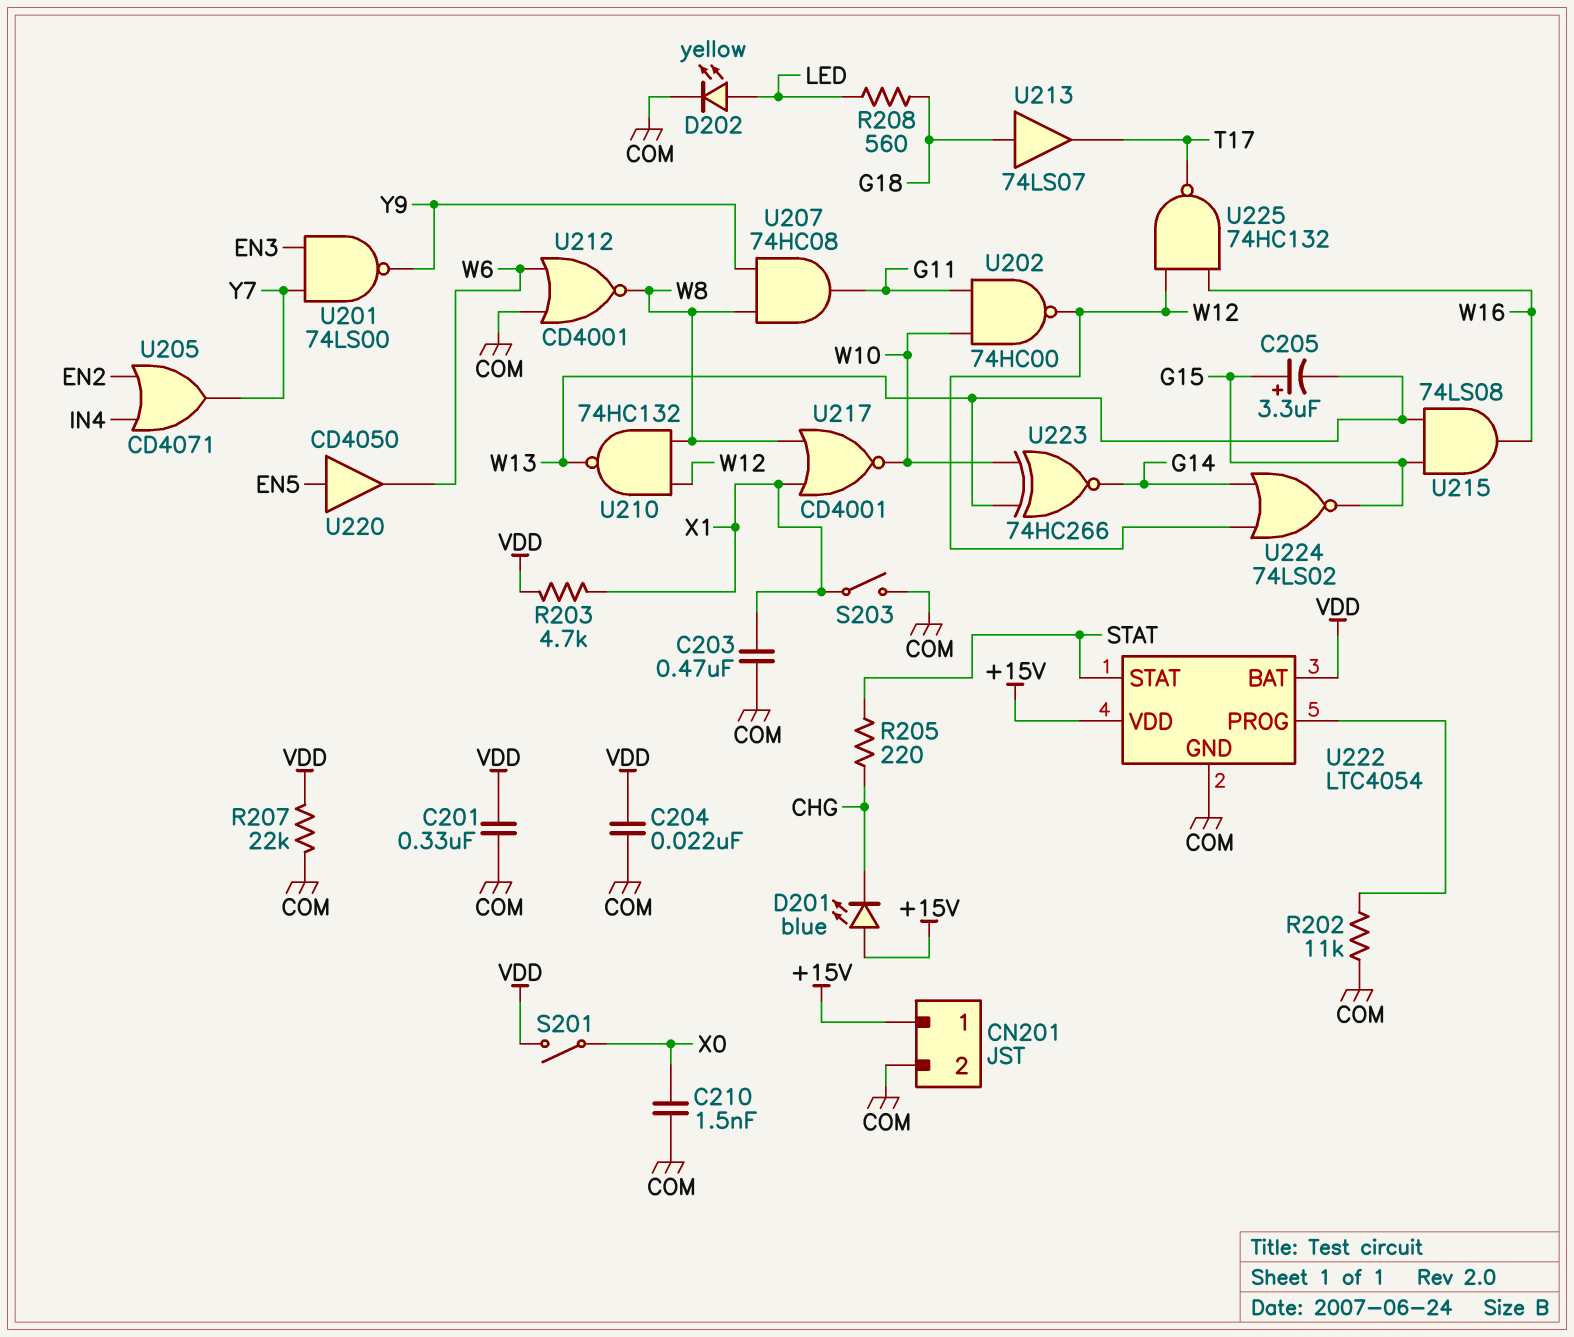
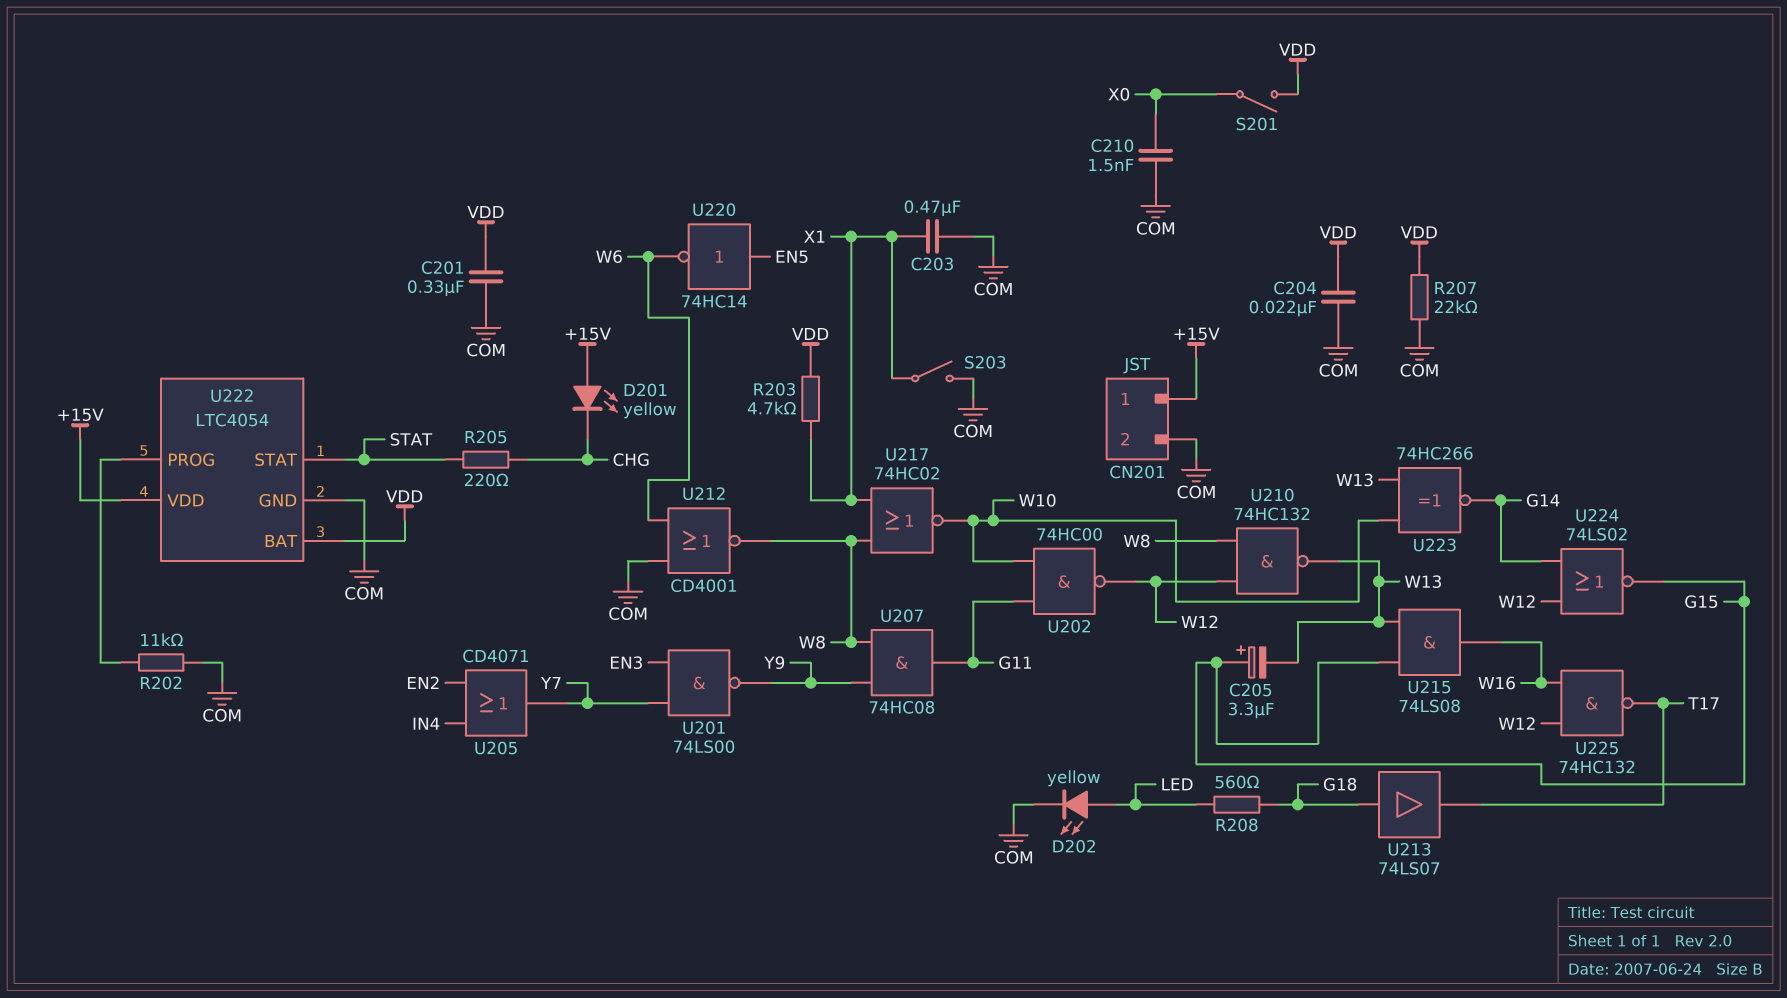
D201: LED blue (A +15V, K CHG) -> LED yellow (A +15V, K CHG)
U217: NOR CD4001 (in W8, in X1, out W10) -> NOR 74HC02 (in W8, in X1, out W10)
U220: buffer CD4050 (in EN5, out W6) -> NOT 74HC14 (in EN5, out W6)

